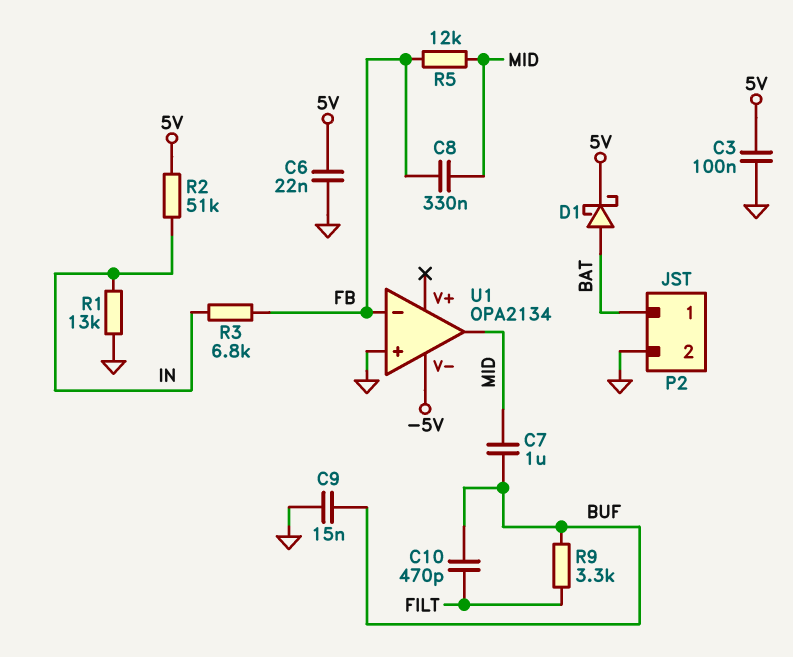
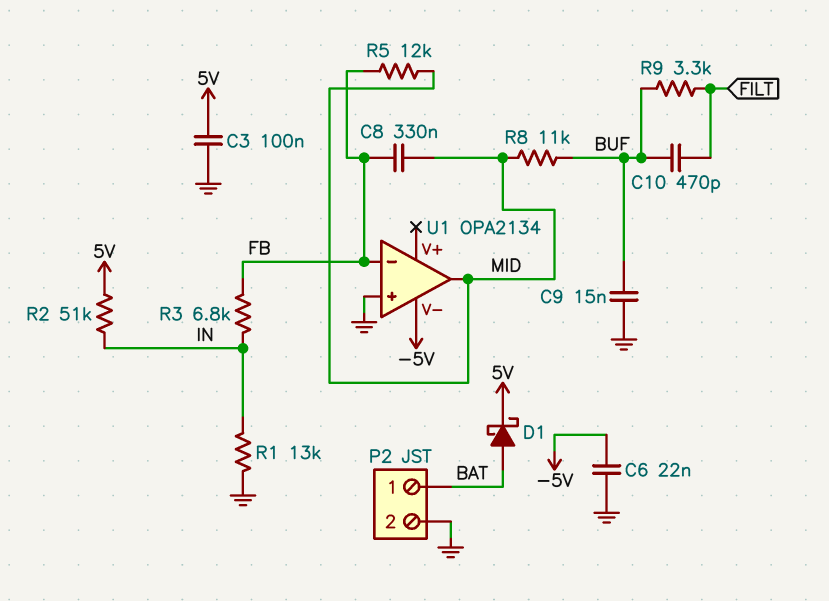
C6: 22nF (5V, GND) -> 22nF (-5V, GND)
C7: 1uF (BUF, MID) -> none
R8: none -> 11k (BUF, MID)

